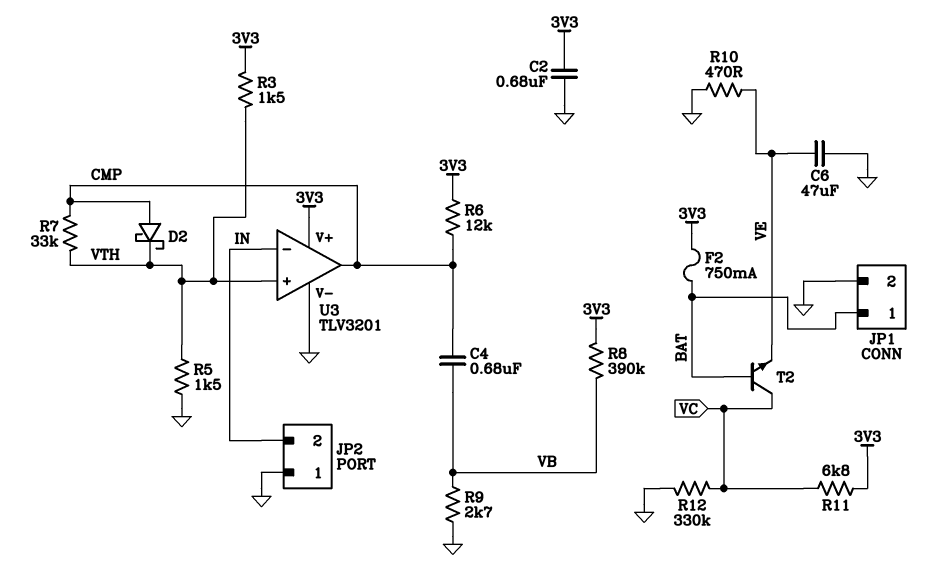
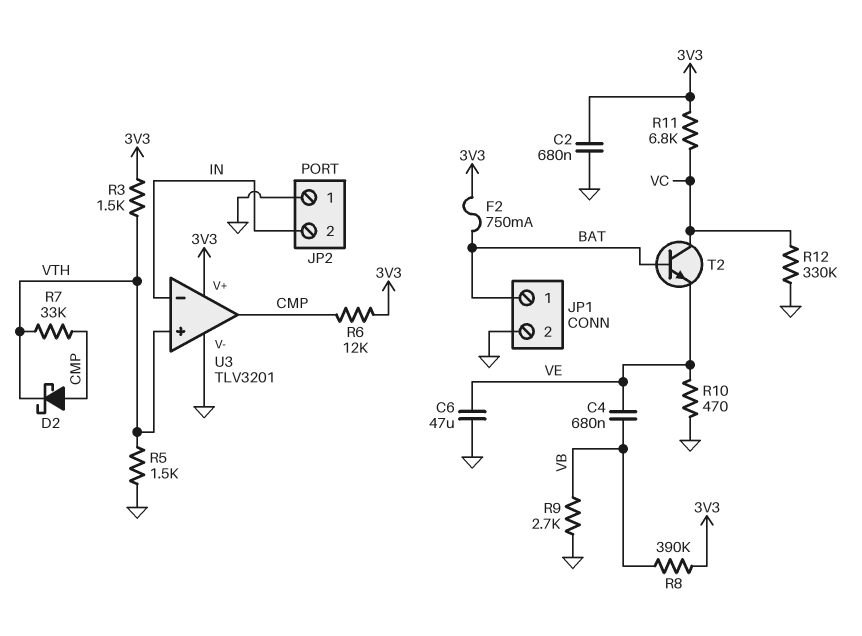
C4: 680nF (CMP, VB) -> 680nF (VB, VE)

